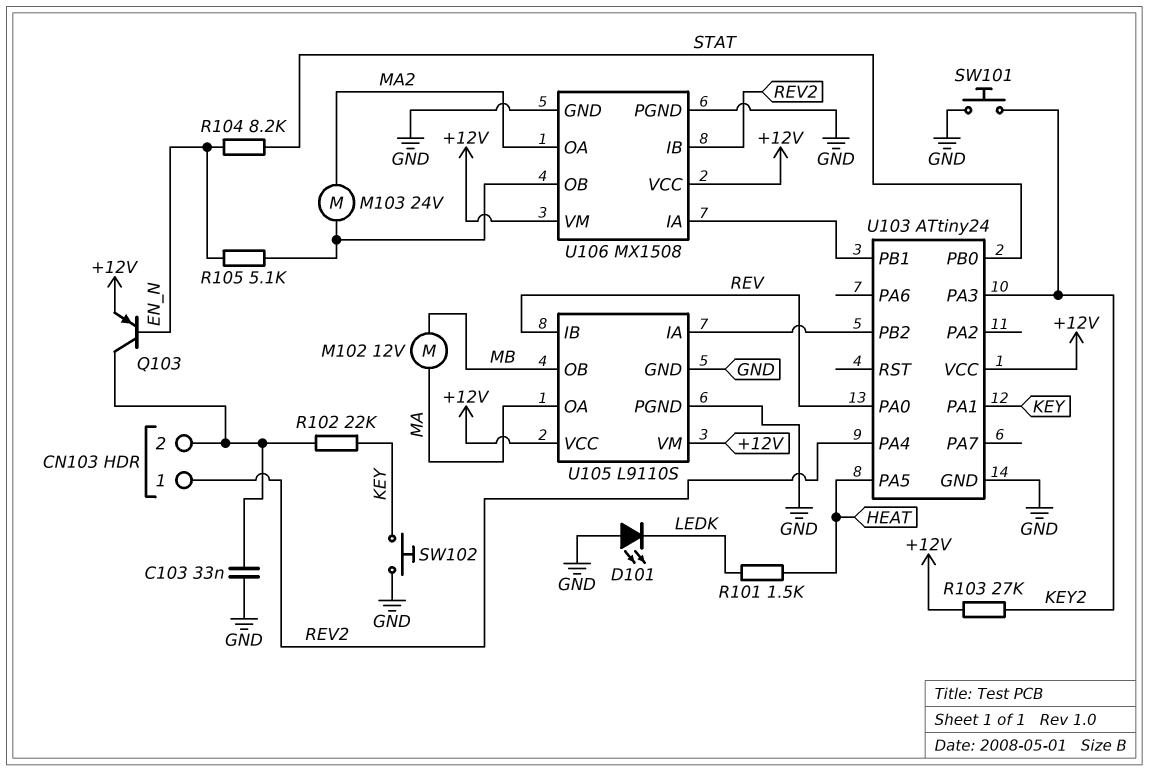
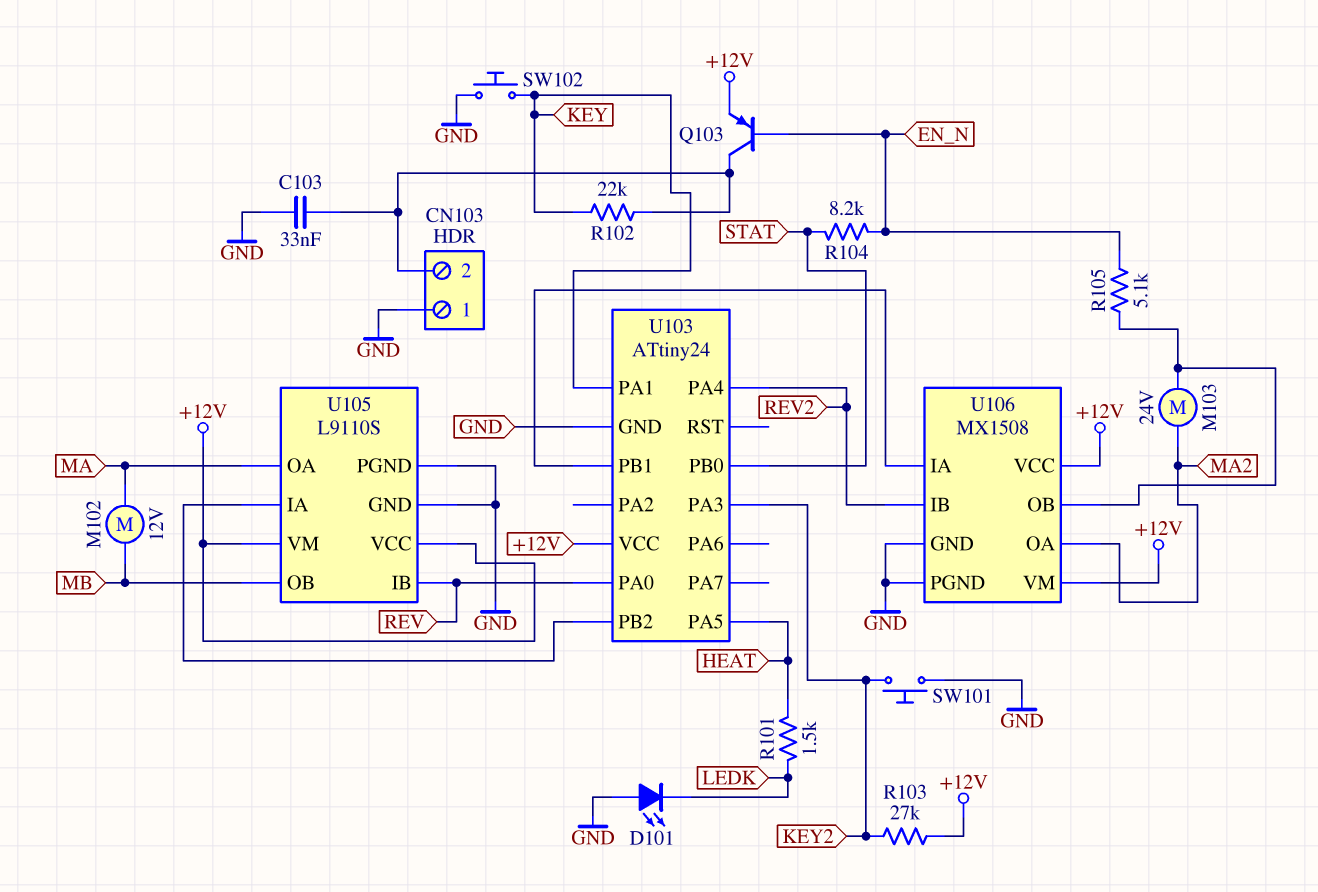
CN103 pin 1: REV2 -> GND

